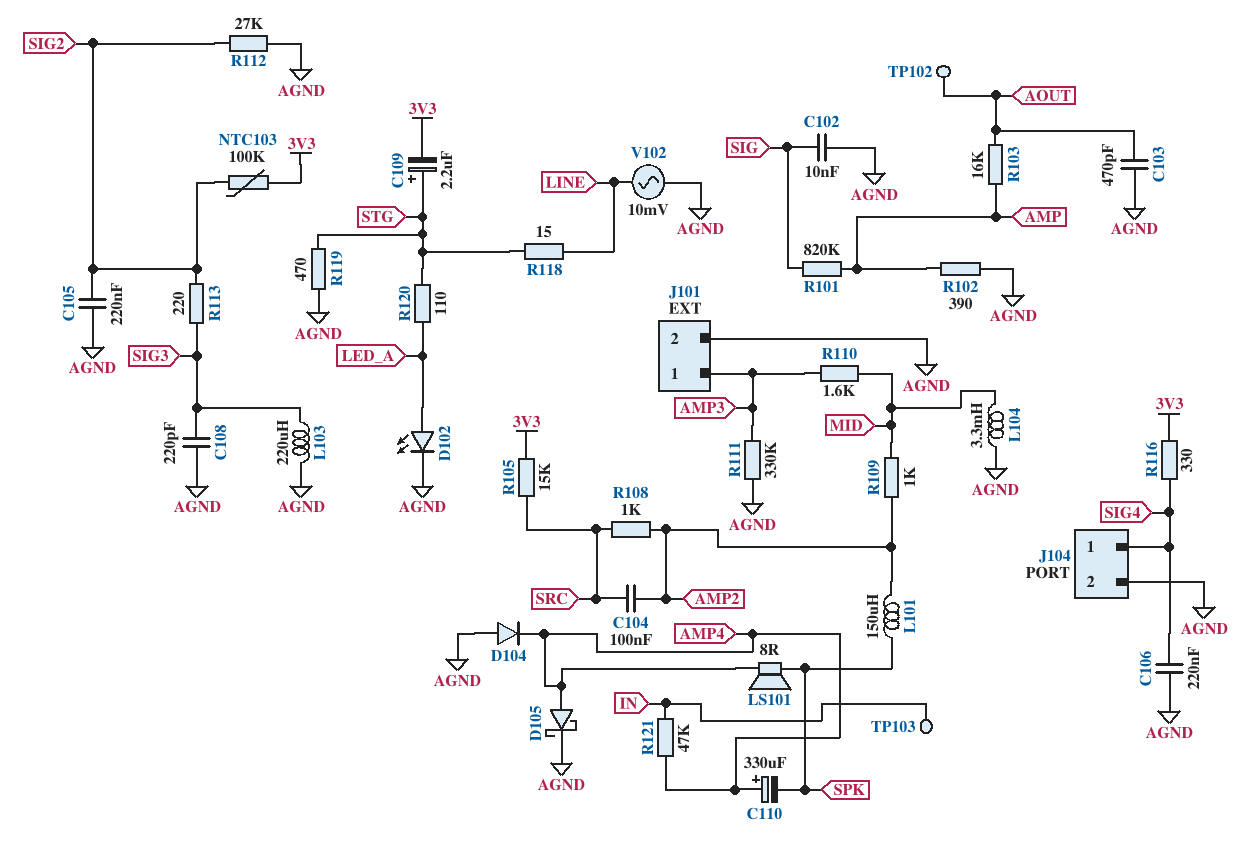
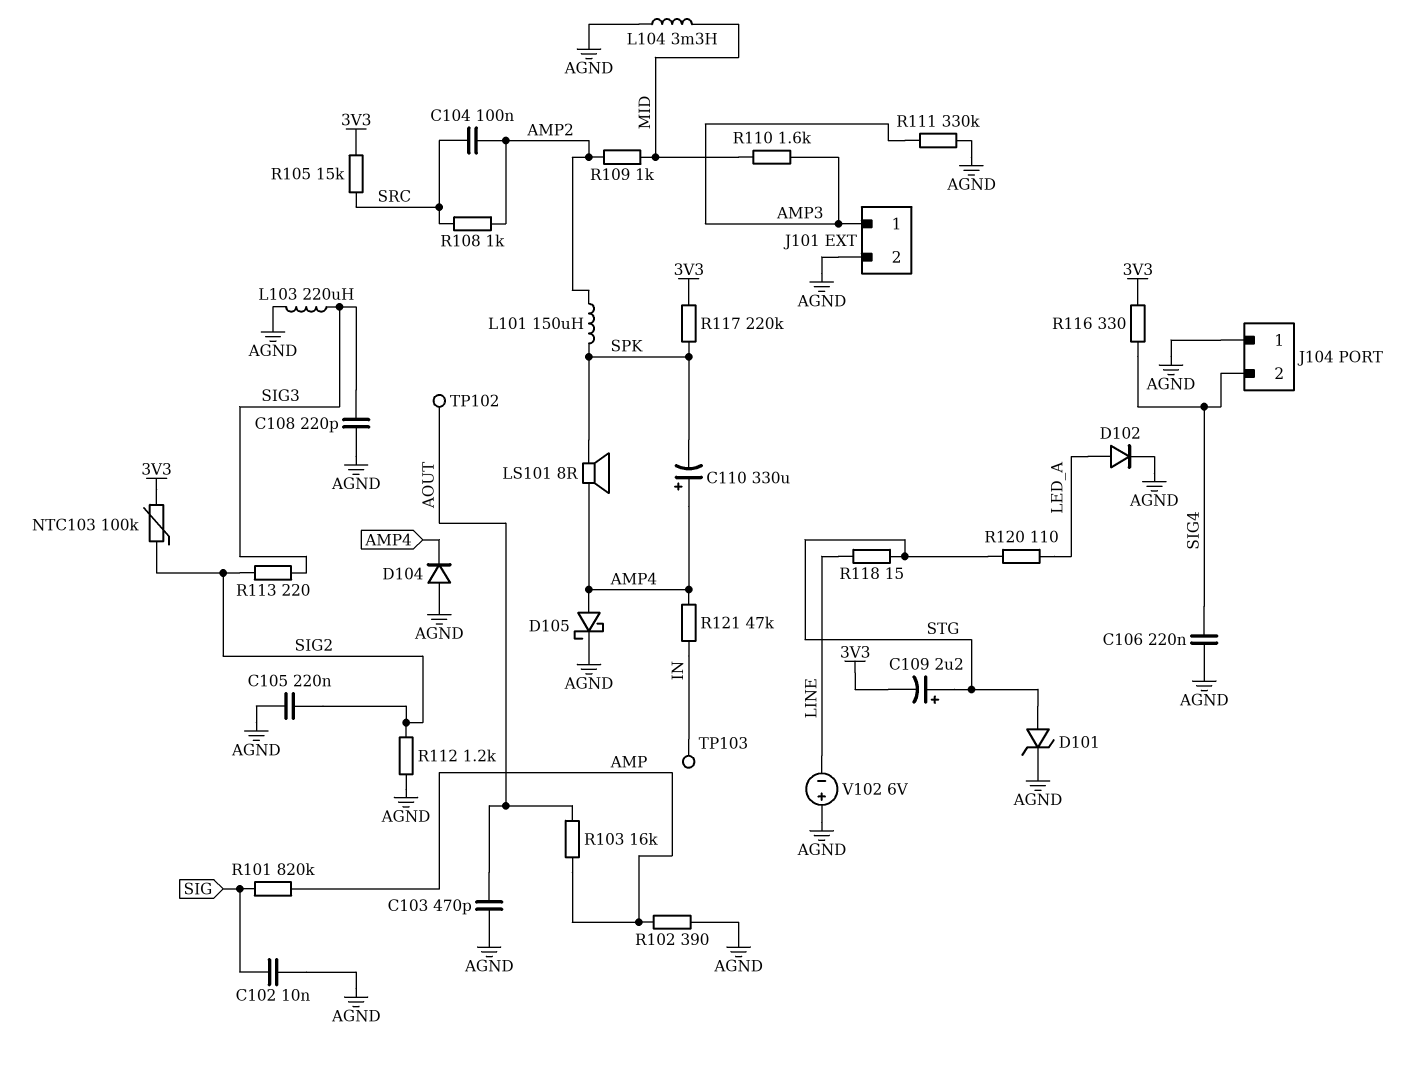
D101: none -> zener (A STG, K AGND)
D102: LED (A LED_A, K AGND) -> diode (A LED_A, K AGND)
J104 pin 1: SIG4 -> AGND
J104 pin 2: AGND -> SIG4
R112: 27k (AGND, SIG2) -> 1.2k (AGND, SIG2)
R117: none -> 220k (3V3, SPK)
R119: 470 (AGND, STG) -> none
V102: AC 10mV (AGND, LINE) -> 6V (plus AGND, minus LINE)

